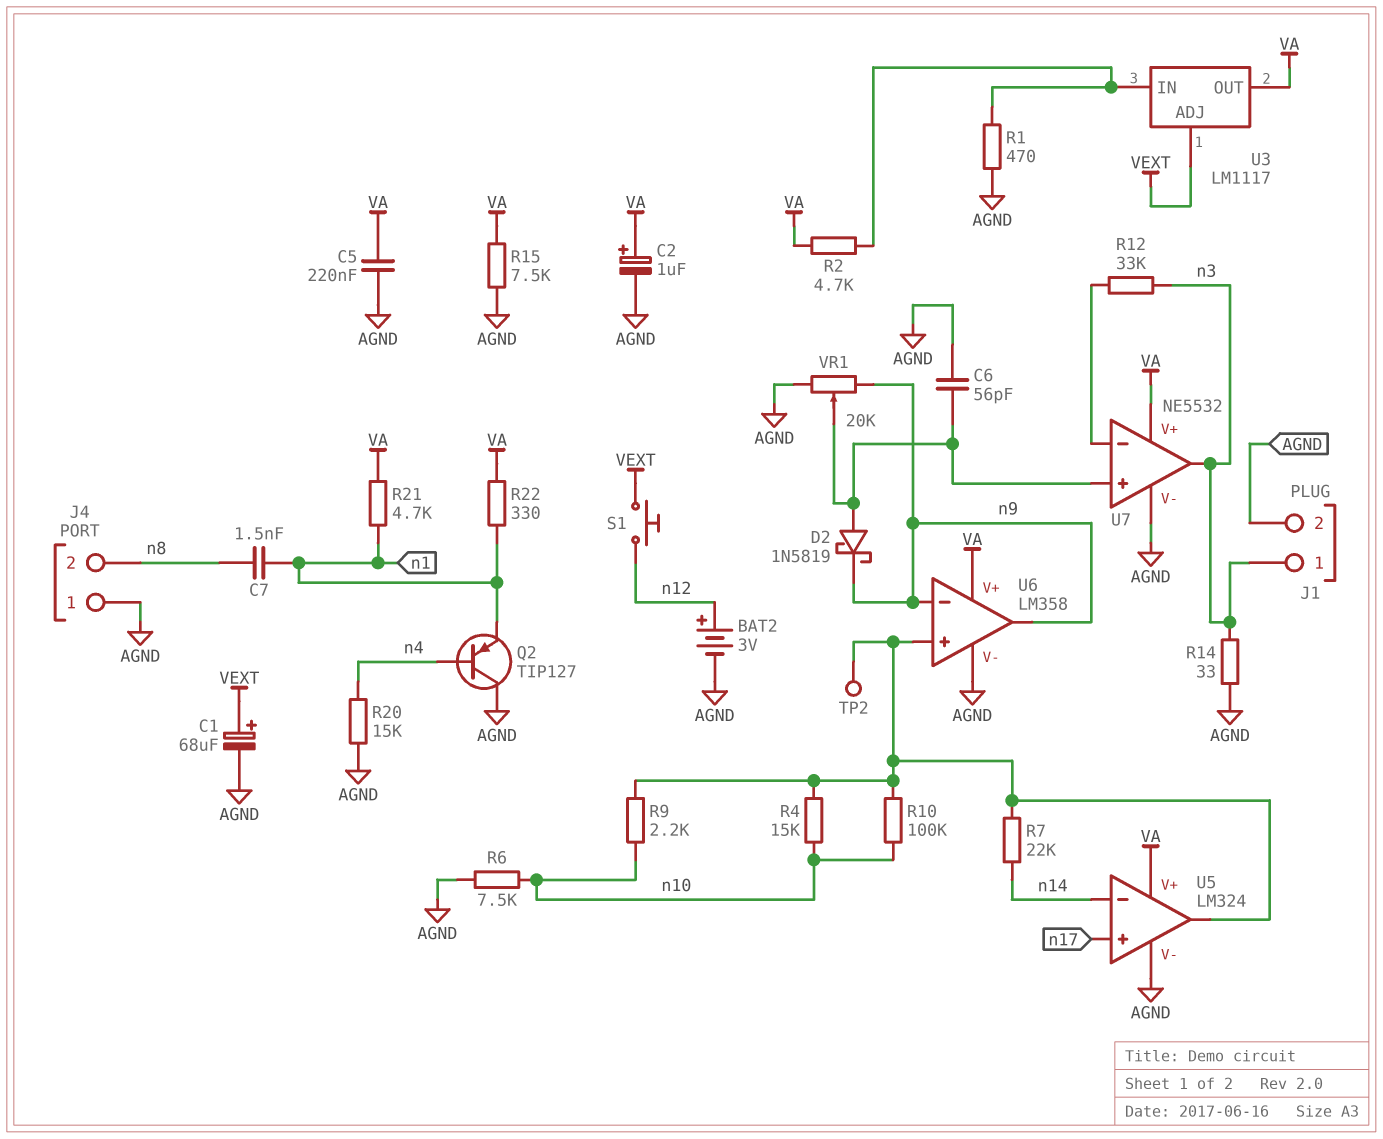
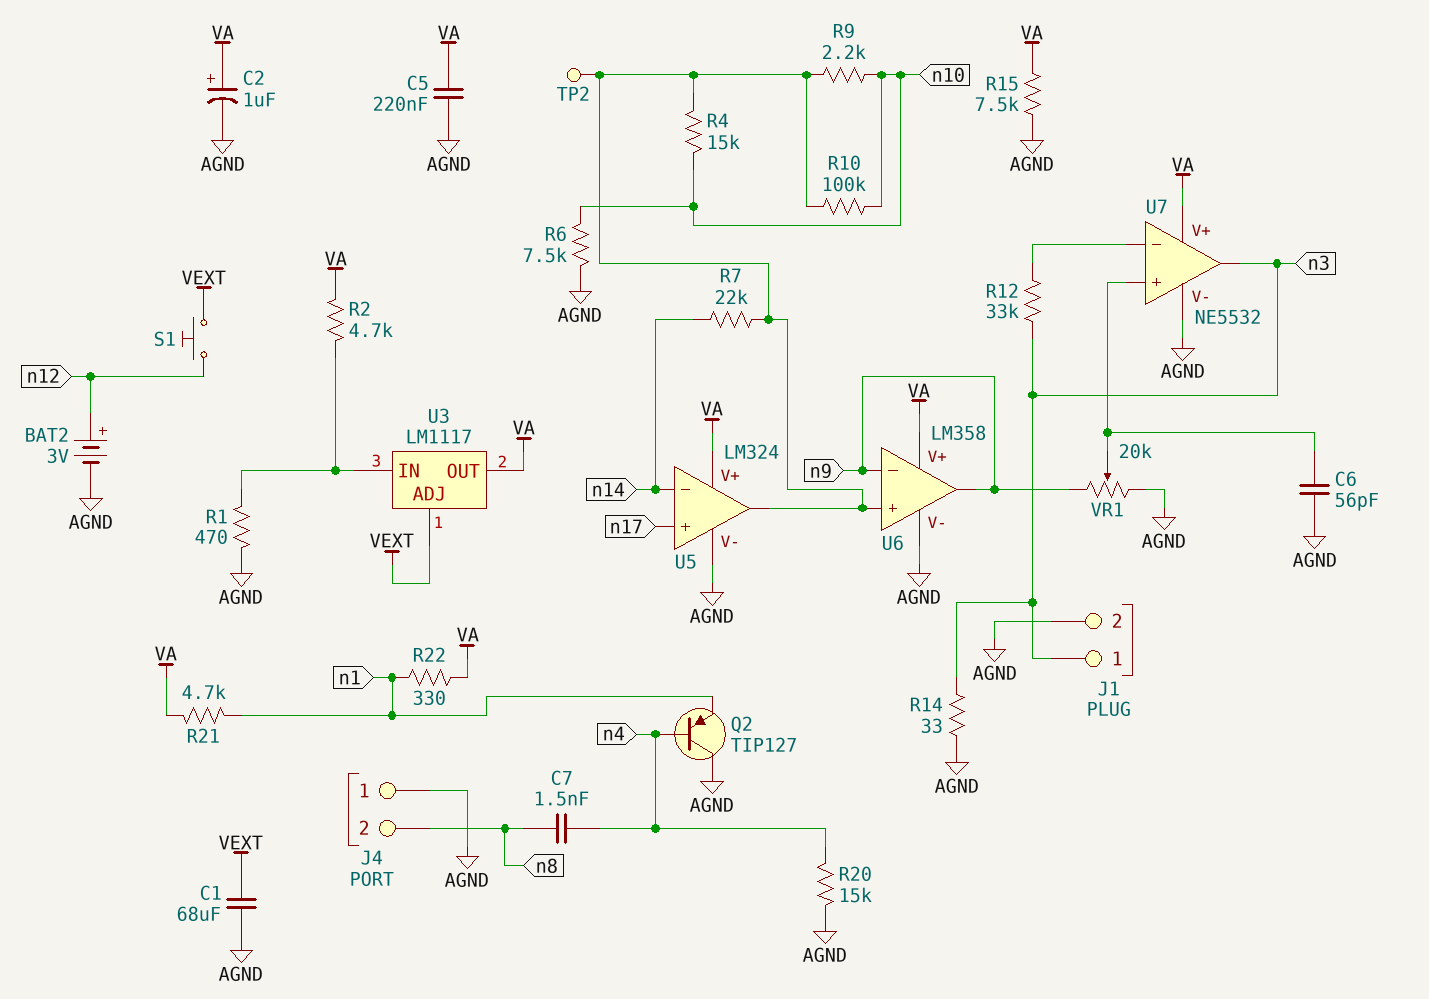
C1: 68uF (plus VEXT, minus AGND) -> 68uF (AGND, VEXT)
C7: 1.5nF (n1, n8) -> 1.5nF (n4, n8)
D2: schottky 1N5819 (A U7/in+, K n9) -> none

